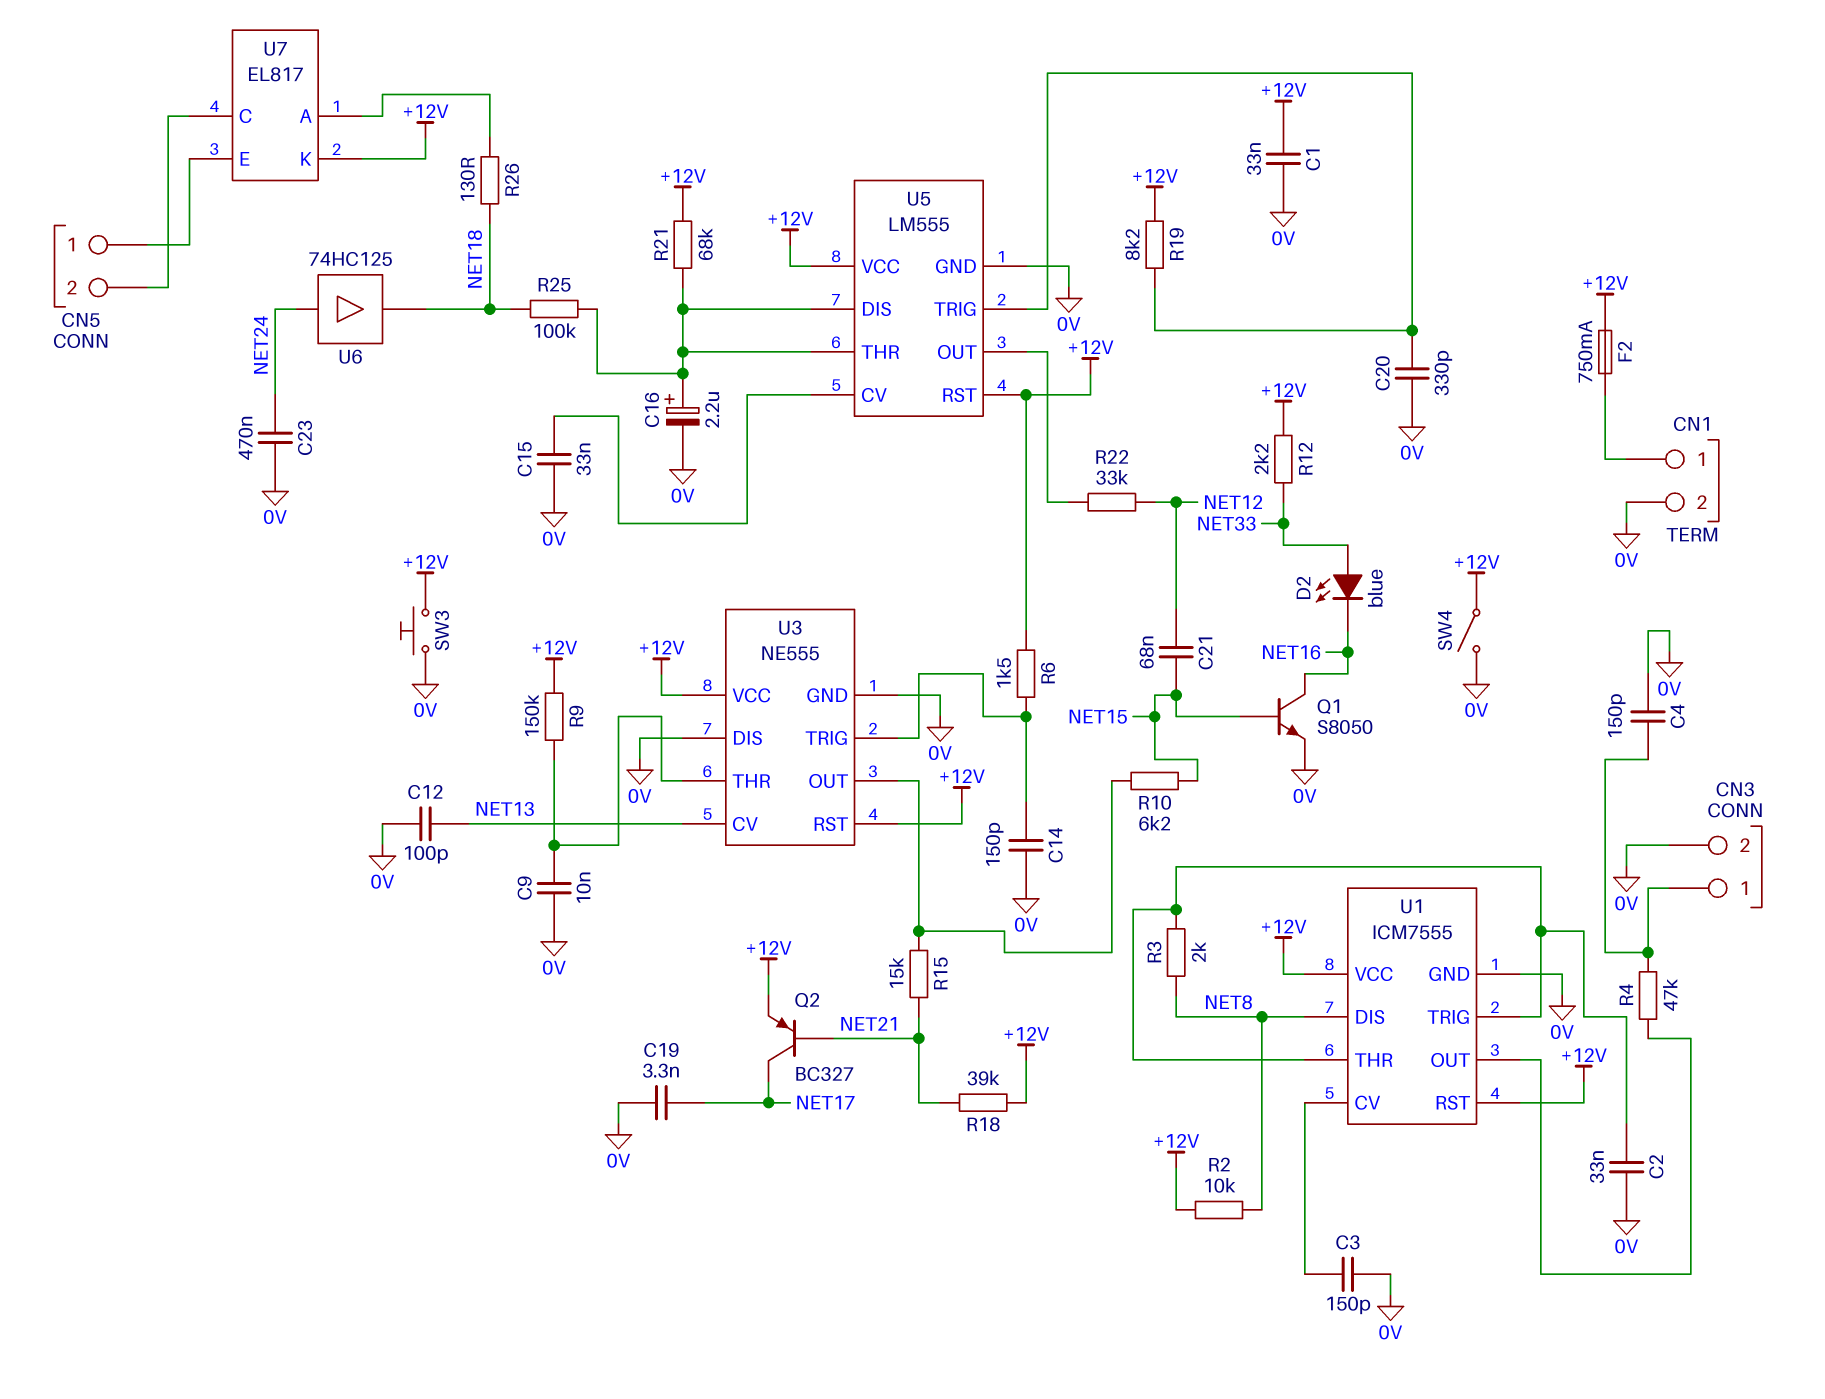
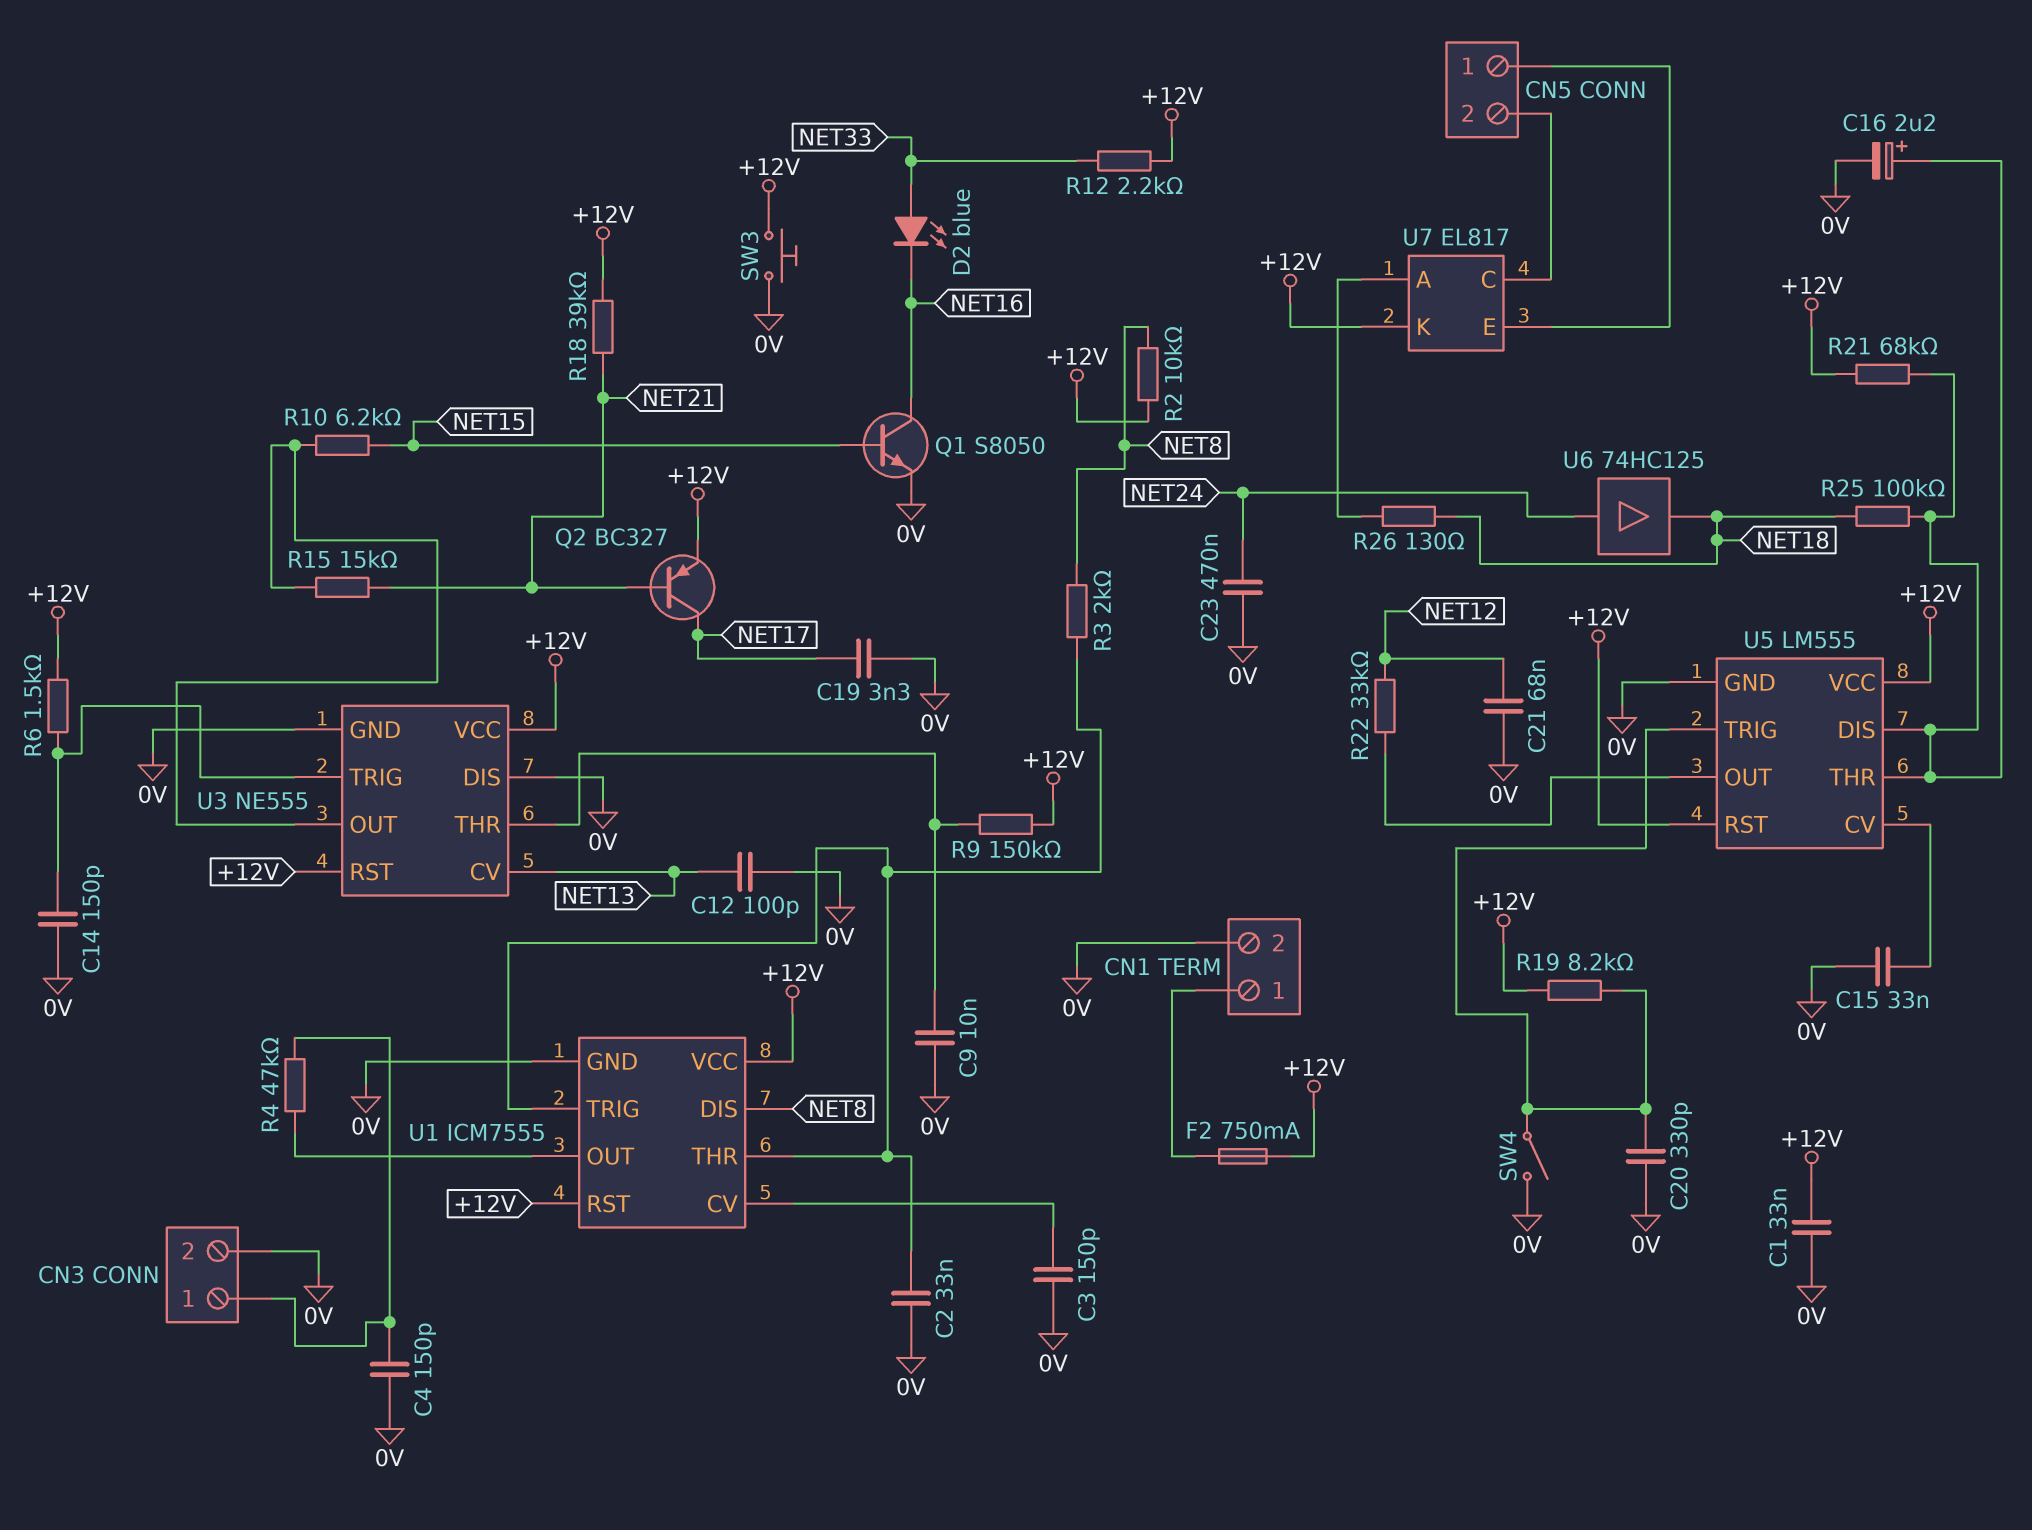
C21: 68nF (NET12, NET15) -> 68nF (0V, NET12)
SW4: switch (+12V, 0V) -> switch (0V, U5/TRIG)

